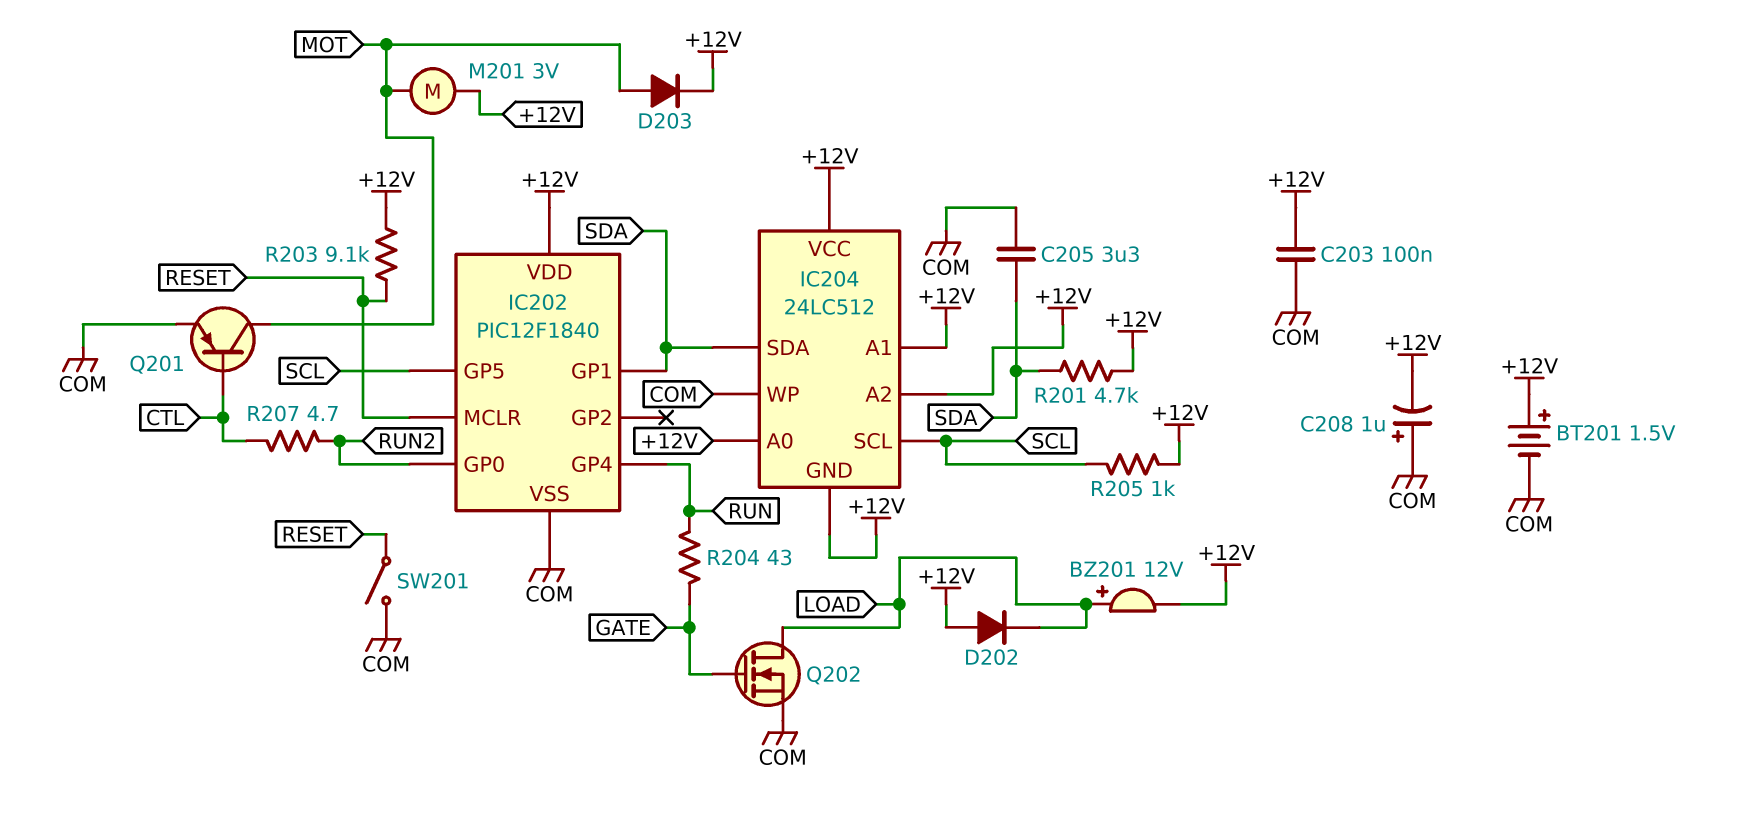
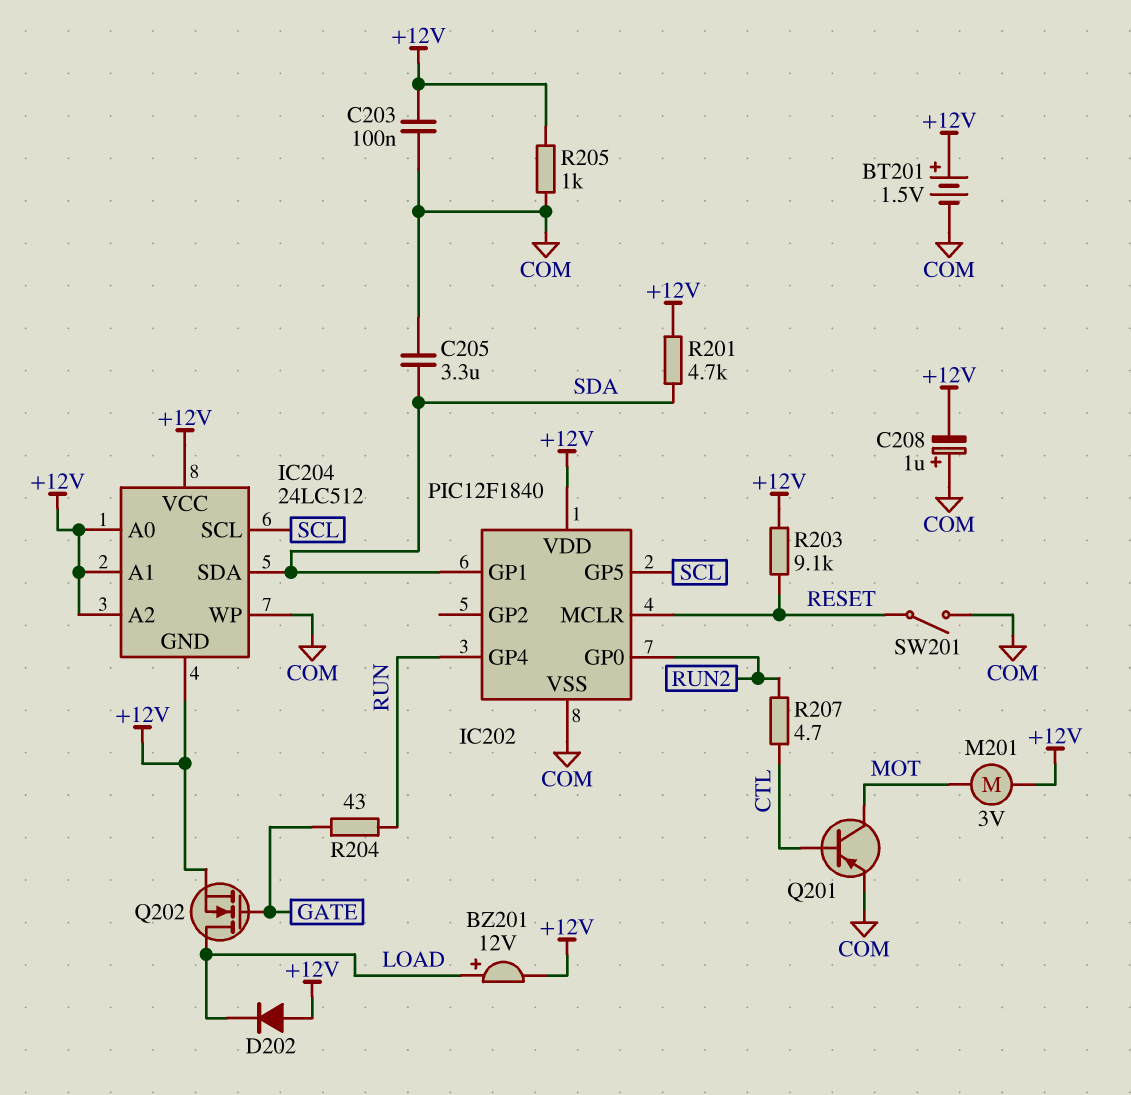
D203: diode (A MOT, K +12V) -> none
Q202: NMOS (G GATE, D LOAD, S COM) -> NMOS (G GATE, D LOAD, S +12V)
R205: 1k (+12V, SCL) -> 1k (+12V, COM)

